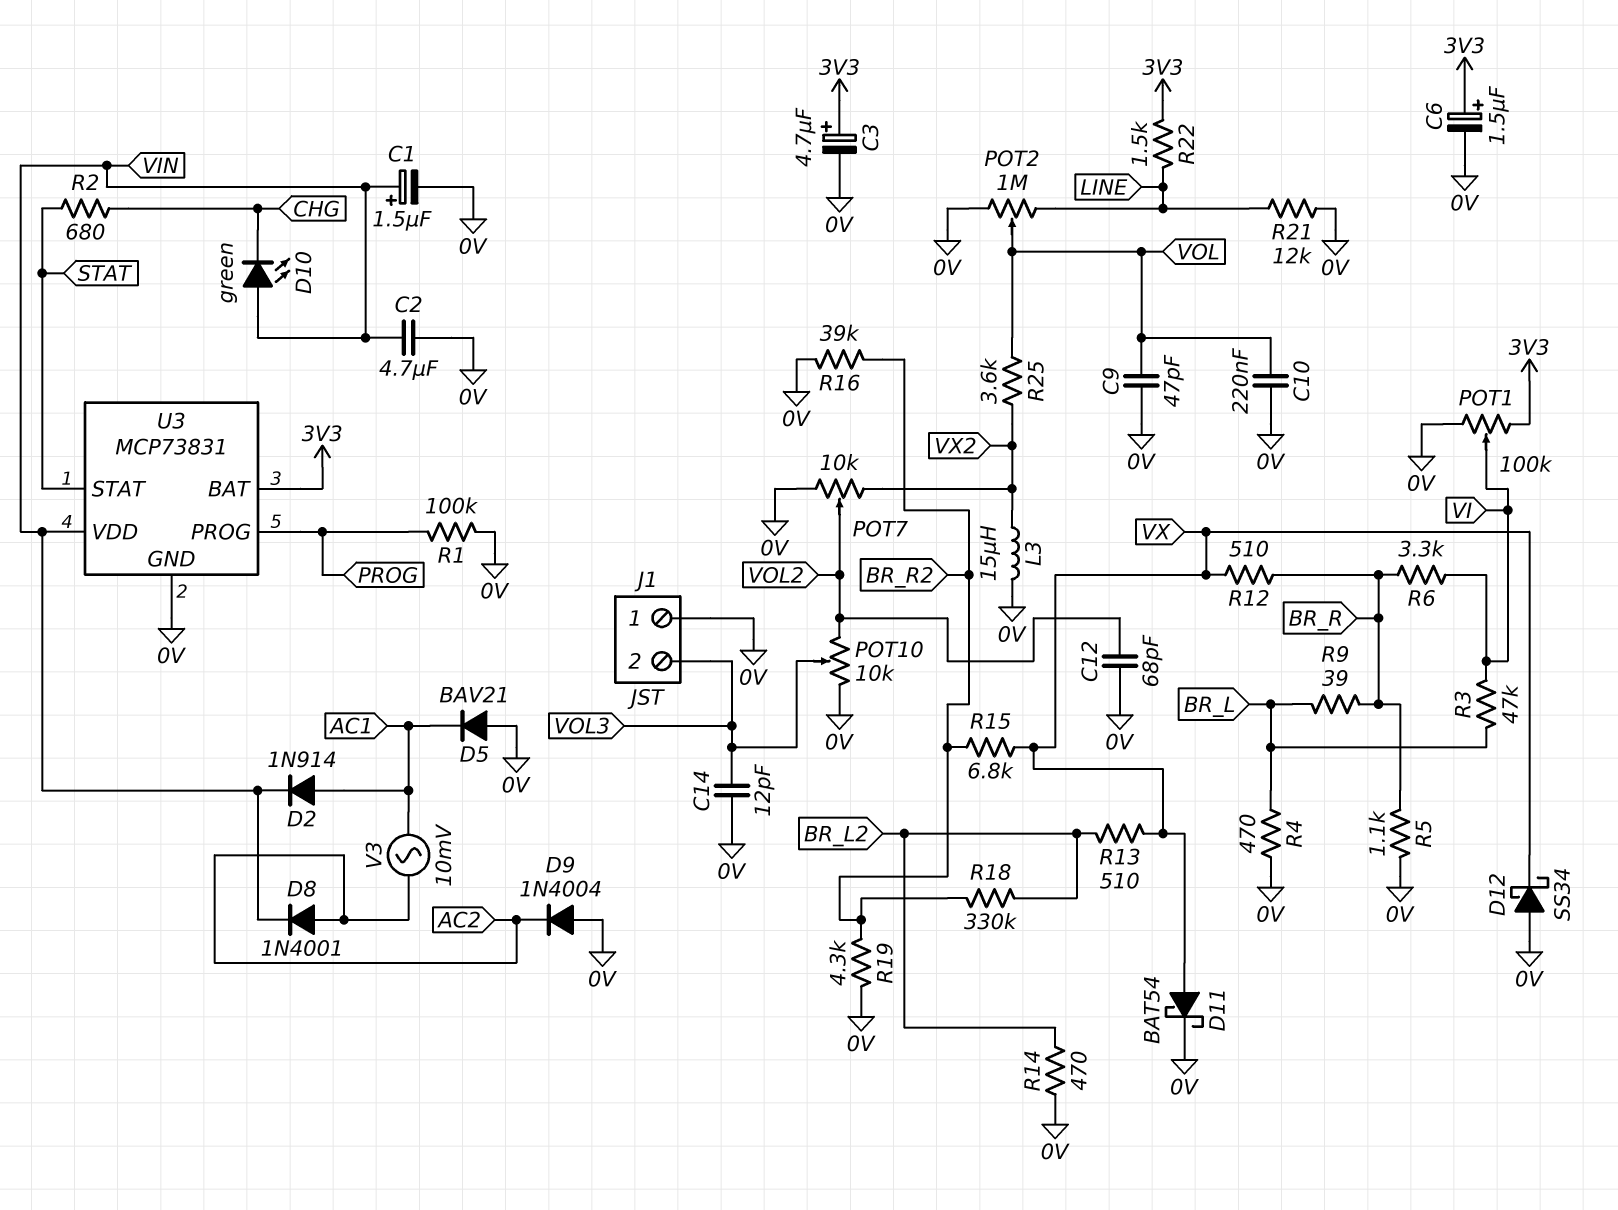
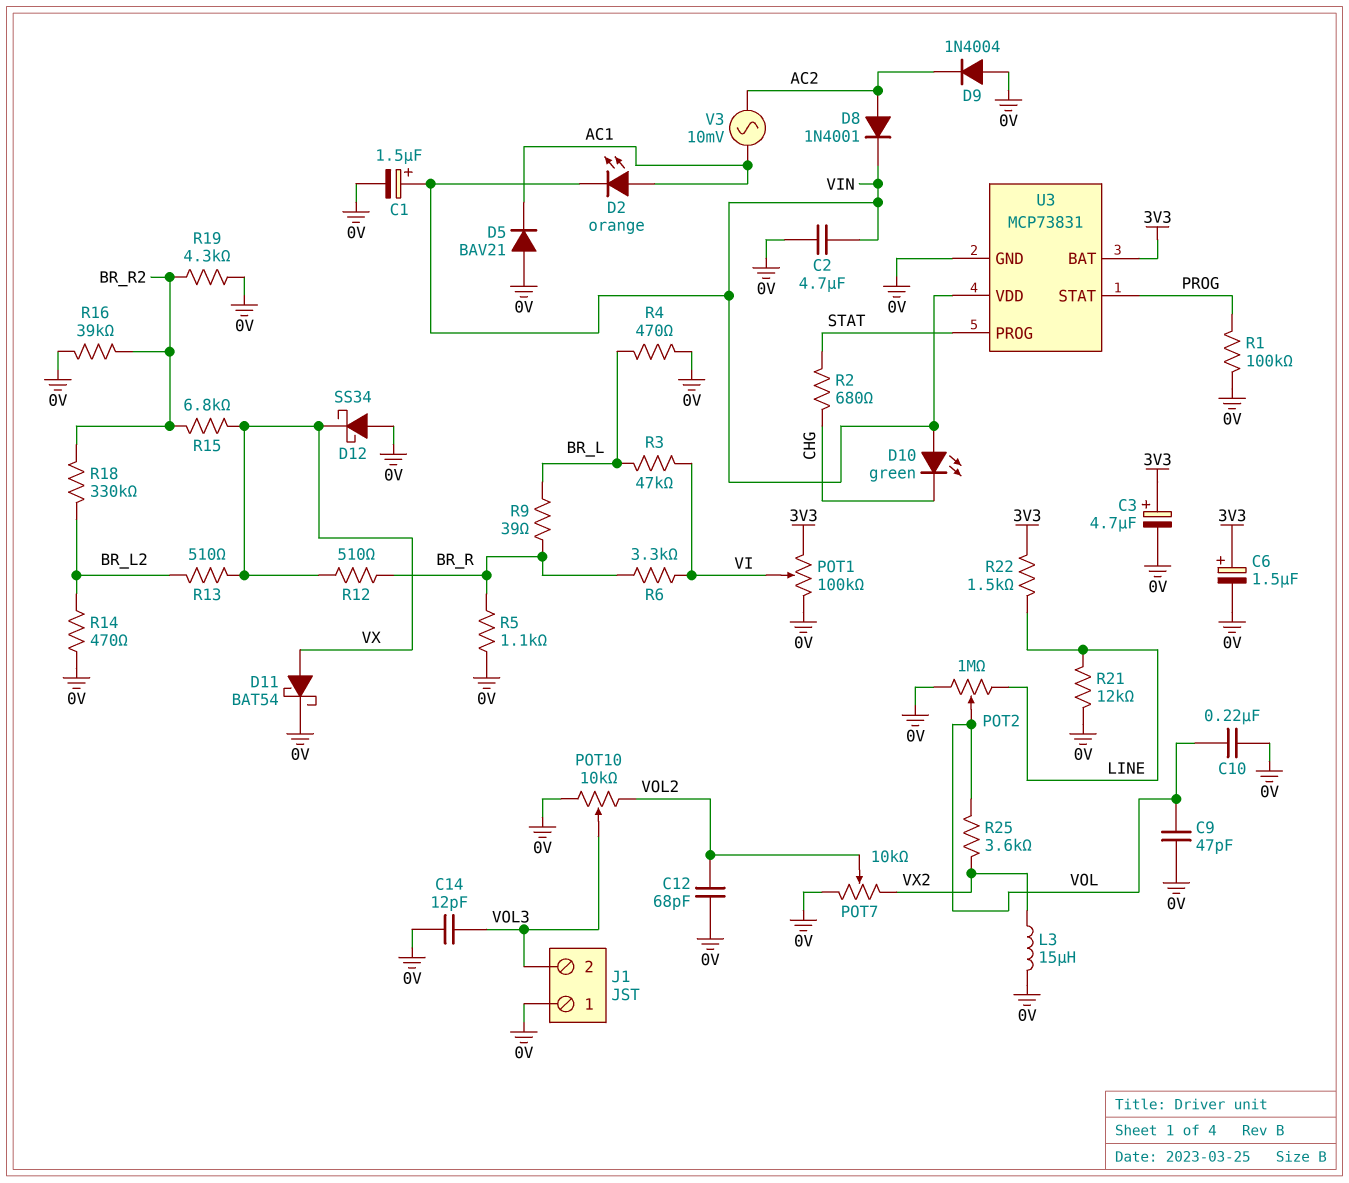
D2: diode 1N914 (A AC1, K VIN) -> LED orange (A AC1, K VIN)
U3 pin PROG: PROG -> STAT
U3 pin STAT: STAT -> PROG

